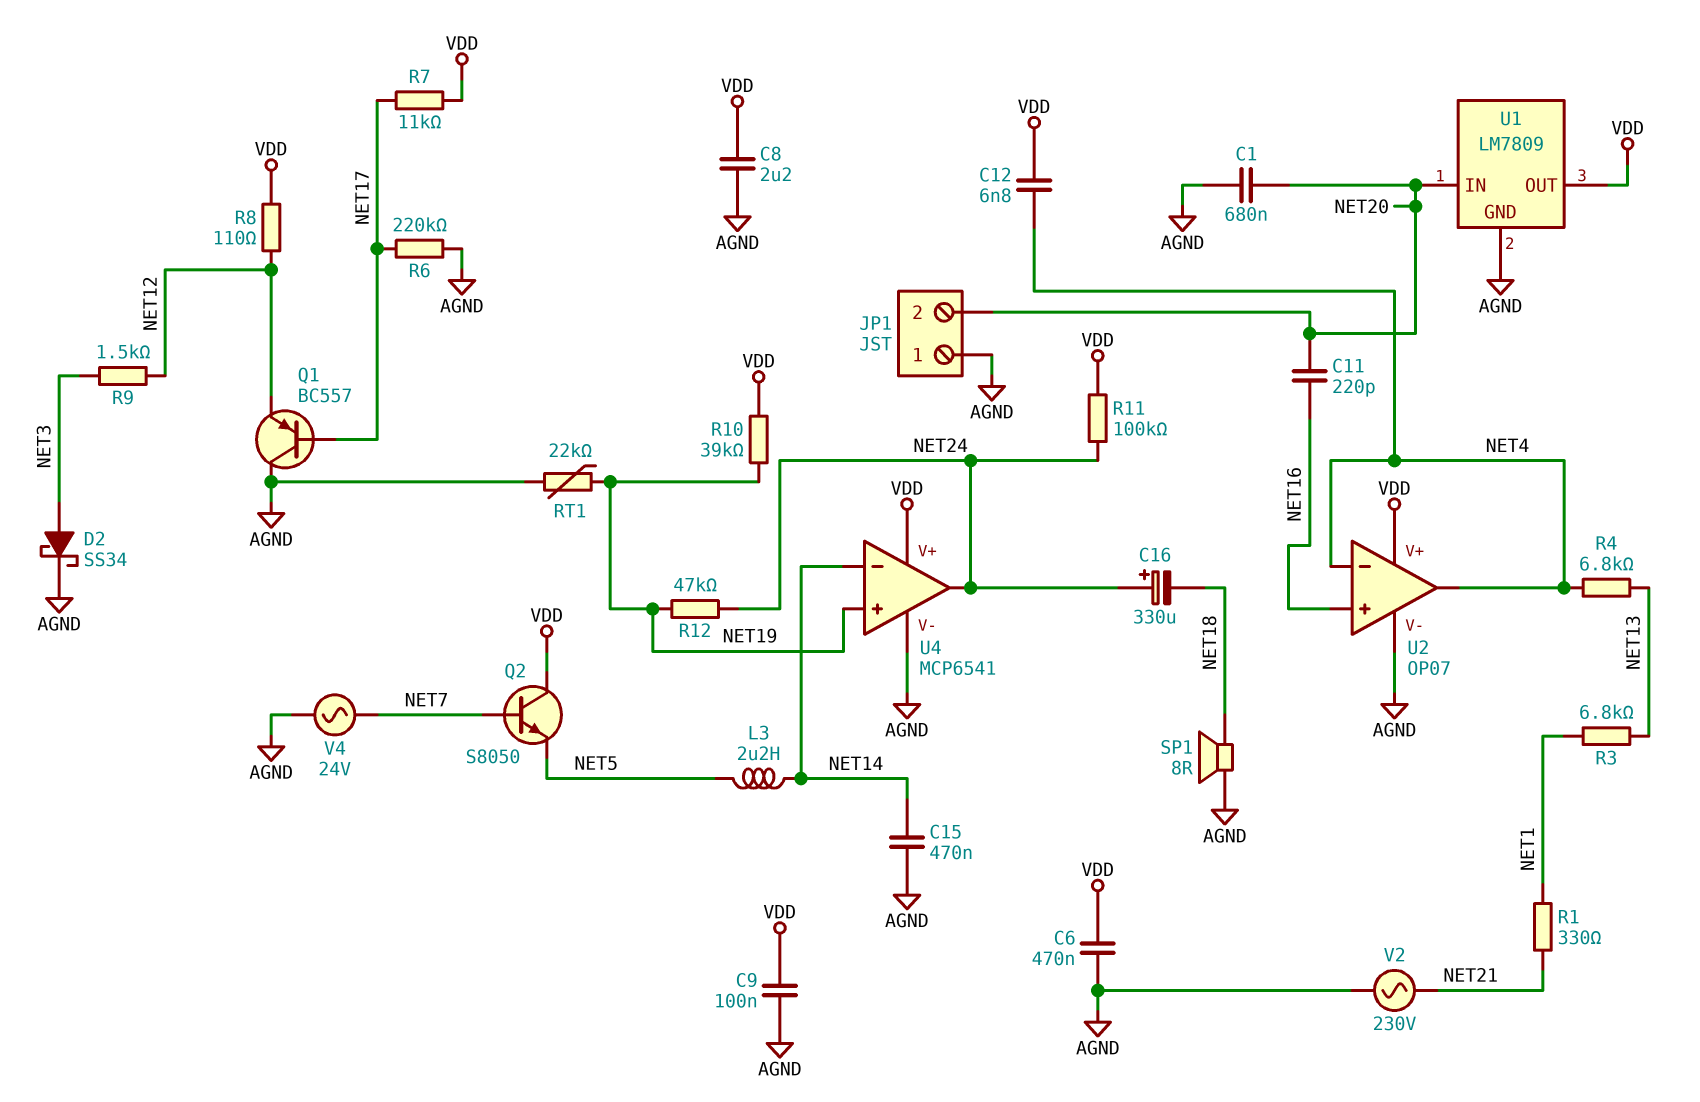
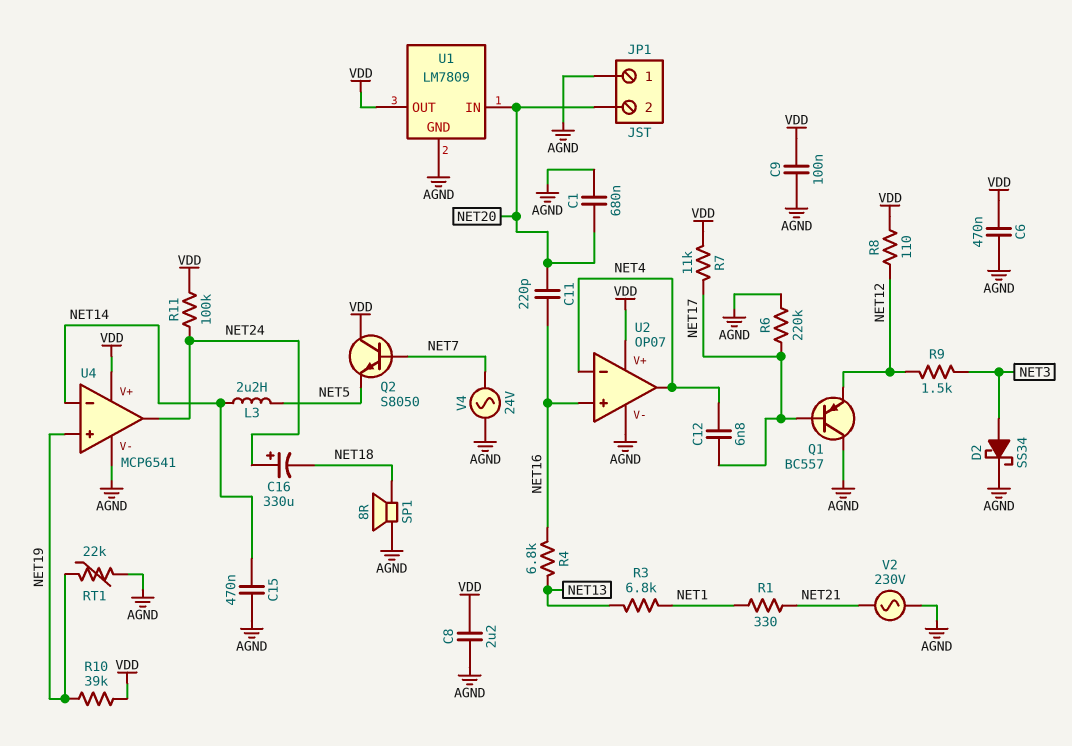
C12: 6.8nF (NET4, VDD) -> 6.8nF (NET4, NET17)
R4: 6.8k (NET4, NET13) -> 6.8k (NET13, NET16)
R12: 47k (NET19, NET24) -> none

